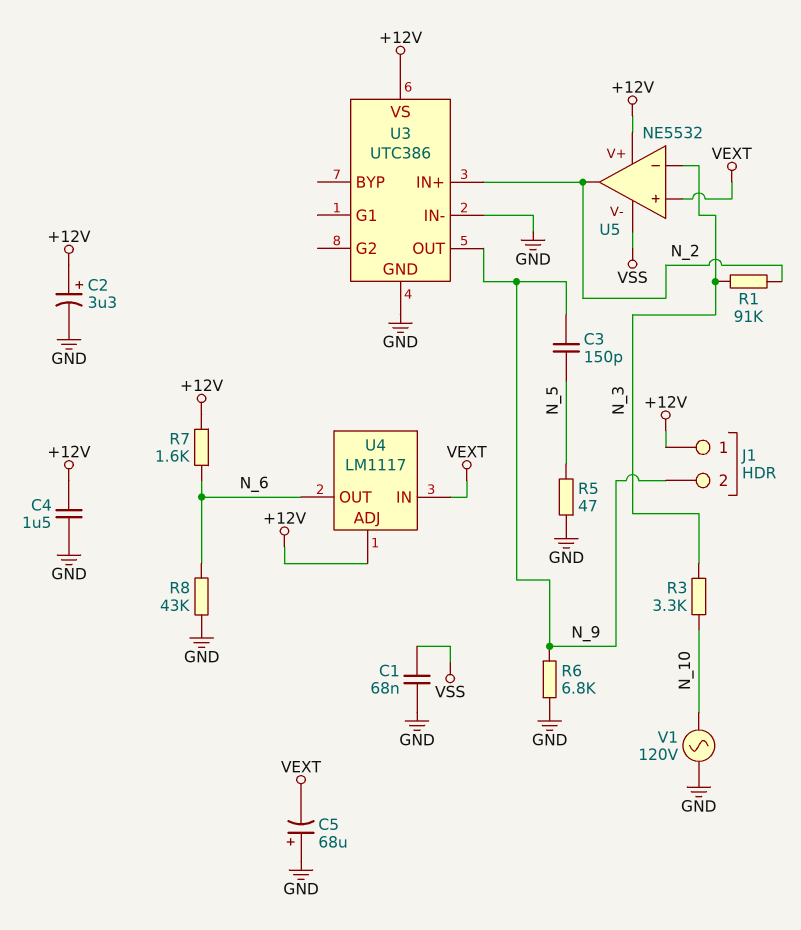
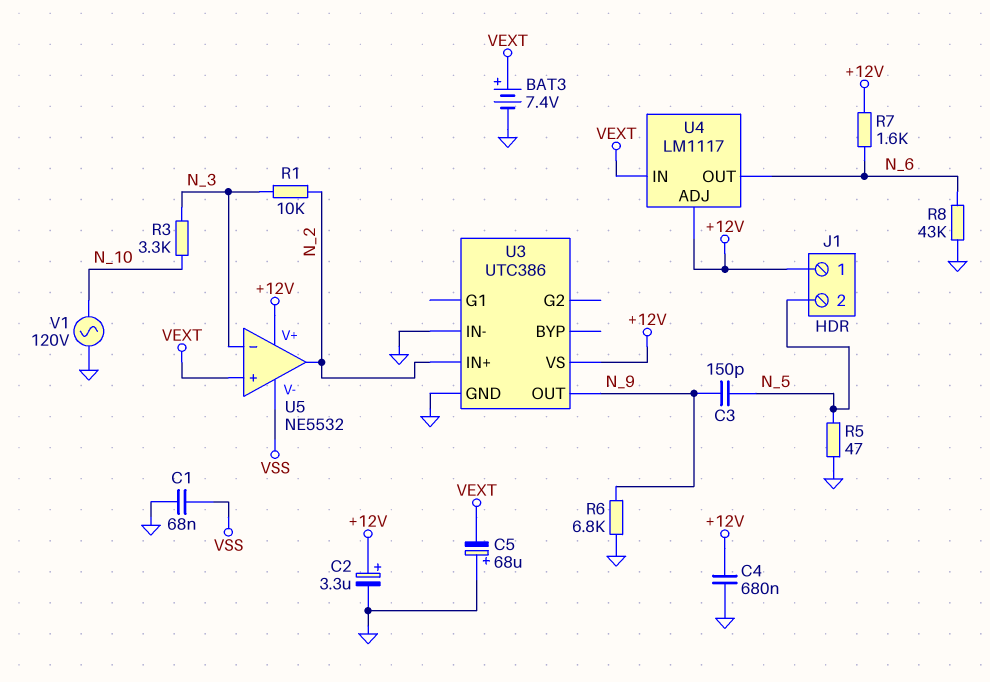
BAT3: none -> 7.4V (plus VEXT, minus GND)
C4: 1.5uF (+12V, GND) -> 680nF (+12V, GND)
J1 pin 2: N_9 -> N_5
R1: 91k (N_2, N_3) -> 10k (N_2, N_3)

